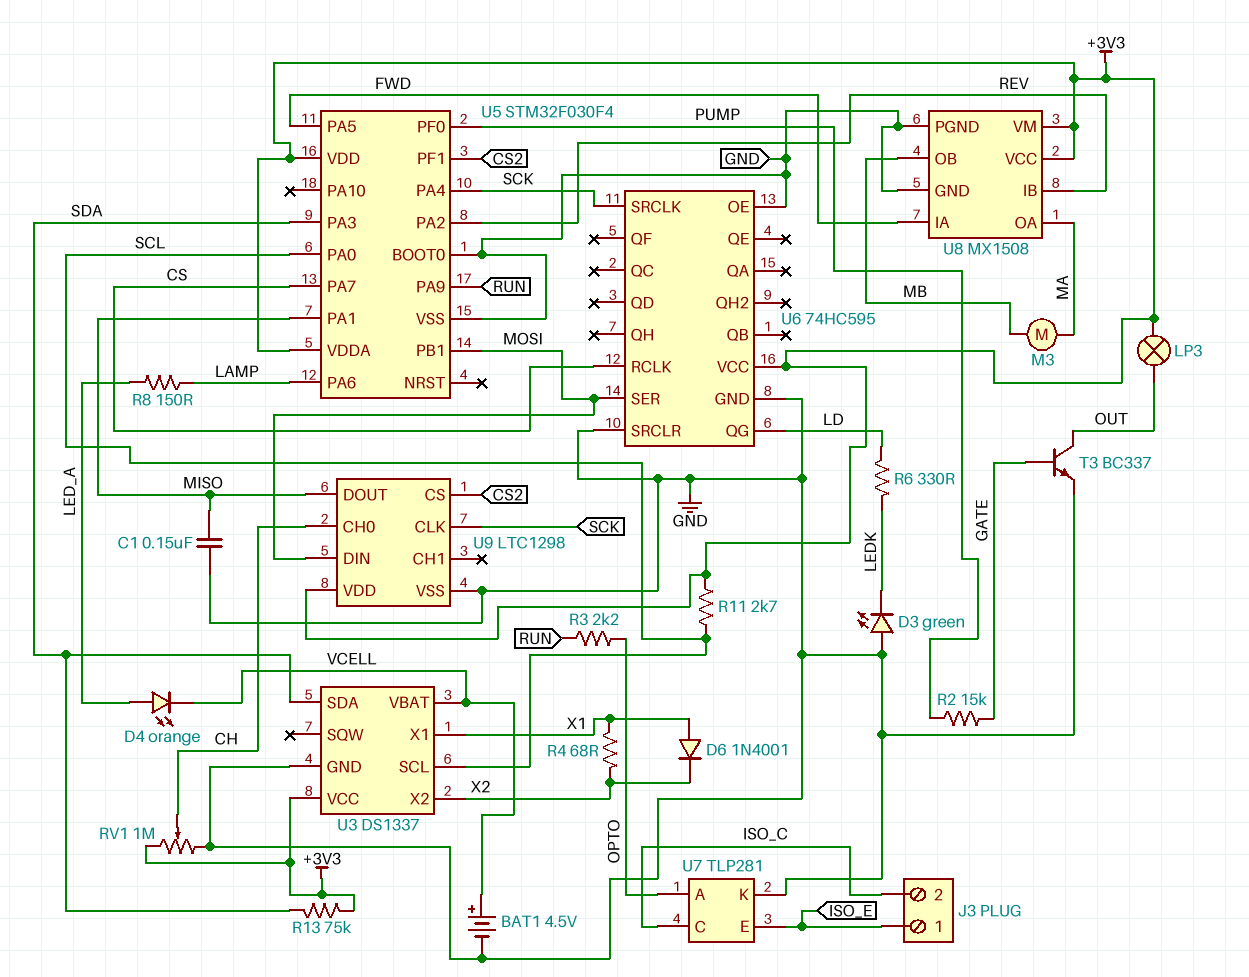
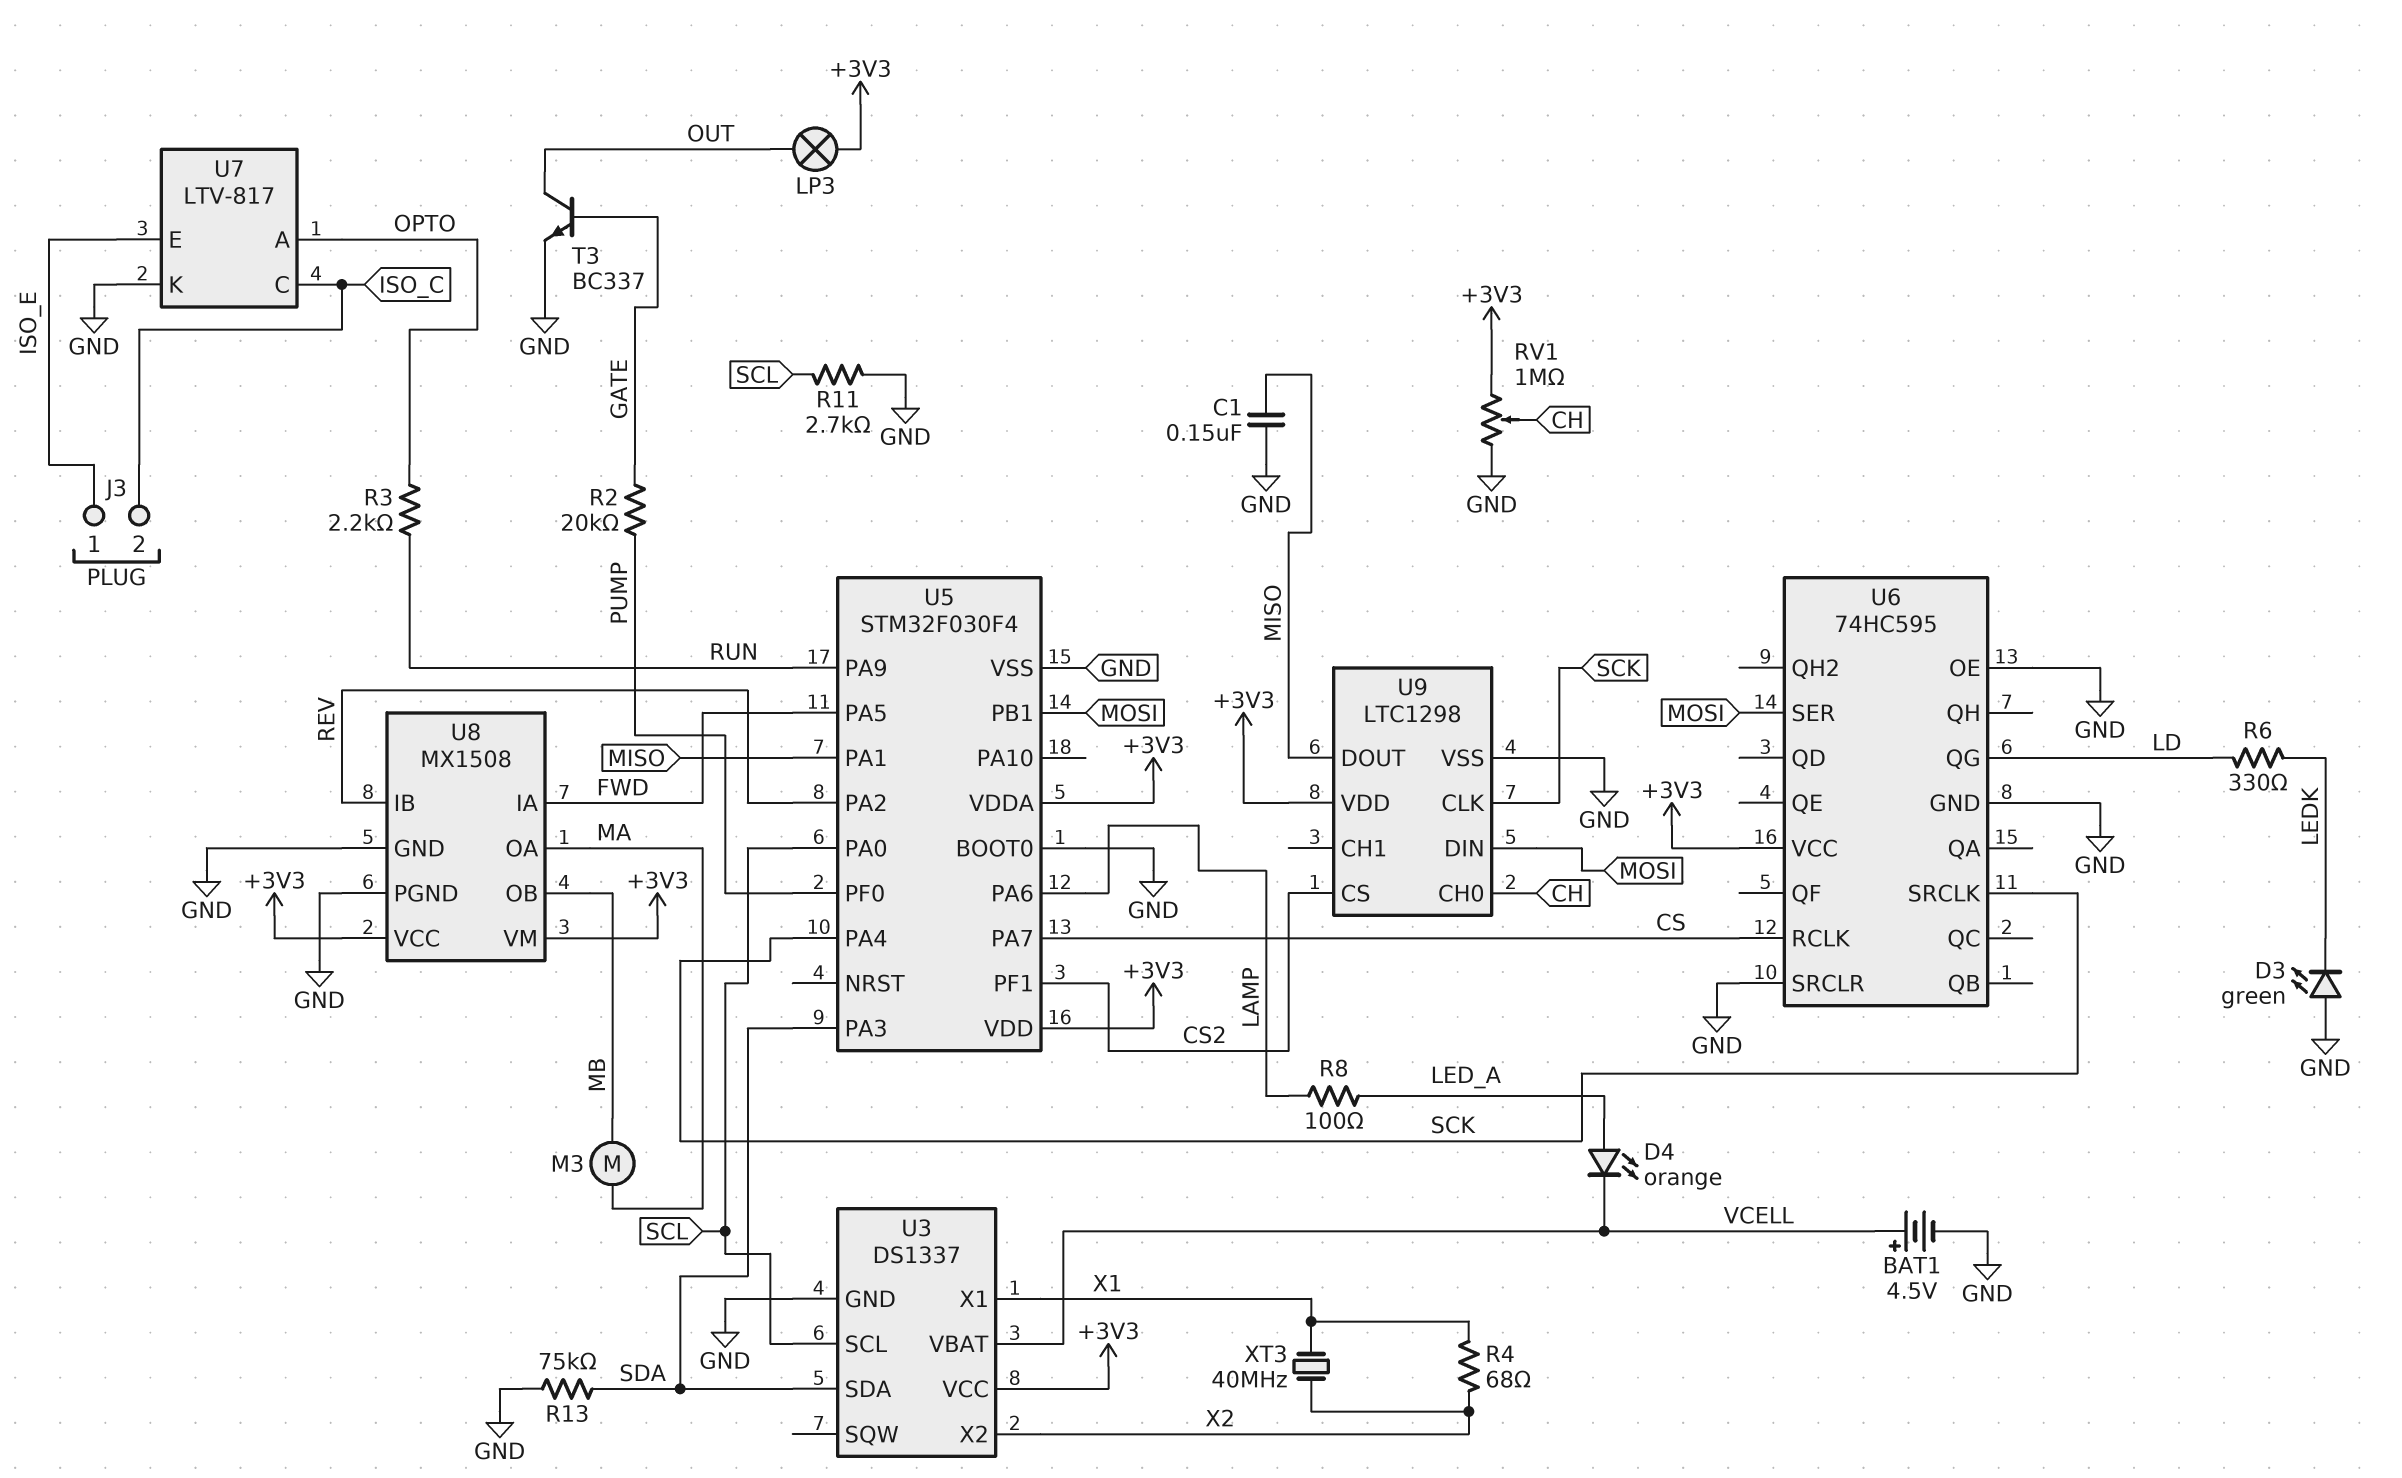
D6: diode 1N4001 (A X1, K X2) -> none
R2: 15k (GATE, PUMP) -> 20k (GATE, PUMP)
R8: 150 (LAMP, LED_A) -> 100 (LAMP, LED_A)
R11: 2.7k (+3V3, SCL) -> 2.7k (GND, SCL)
R13: 75k (+3V3, SDA) -> 75k (GND, SDA)
U7: TLP281 -> LTV-817
XT3: none -> 40MHz (X1, X2)

